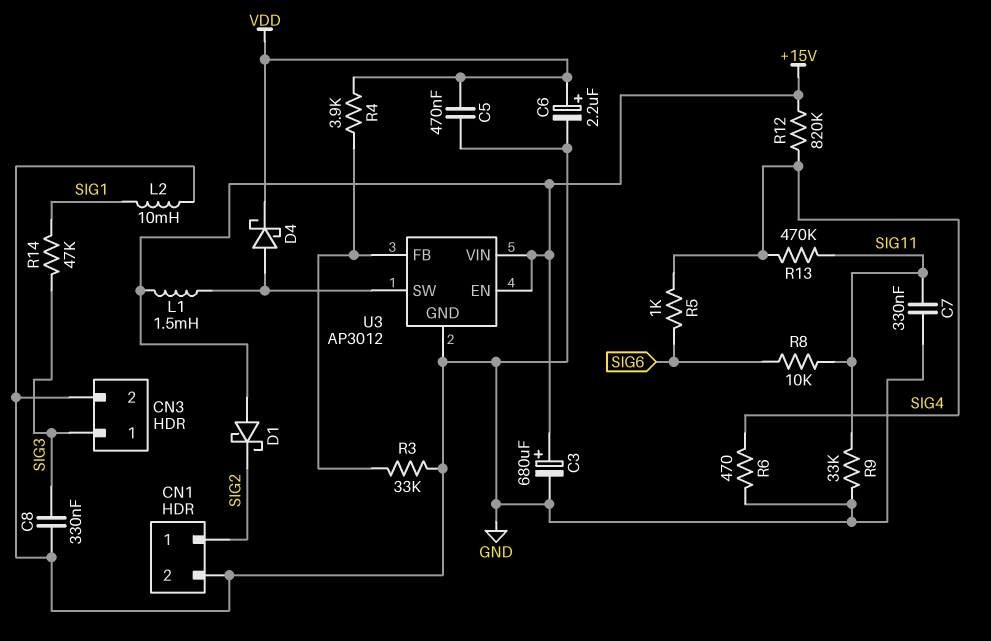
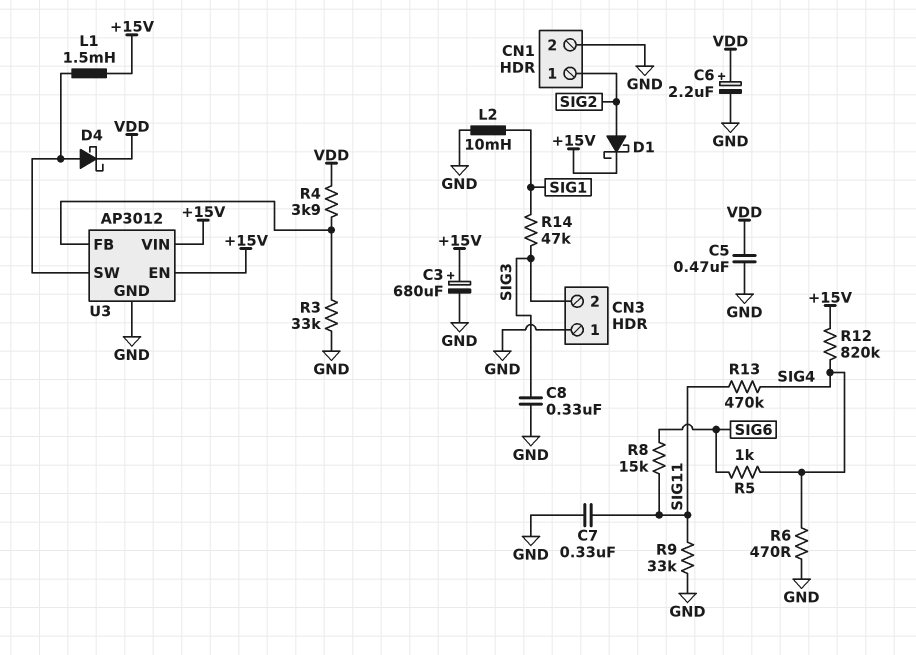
CN3 pin 1: SIG3 -> GND
CN3 pin 2: GND -> SIG3
D1: schottky (A +15V, K SIG2) -> schottky (A SIG2, K +15V)
R8: 10k (SIG6, SIG11) -> 15k (SIG6, SIG11)

